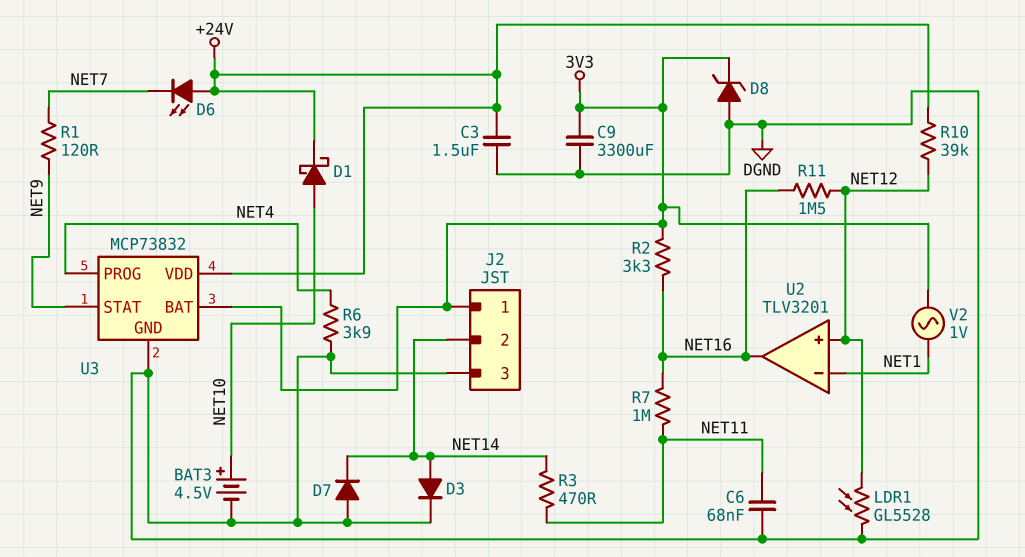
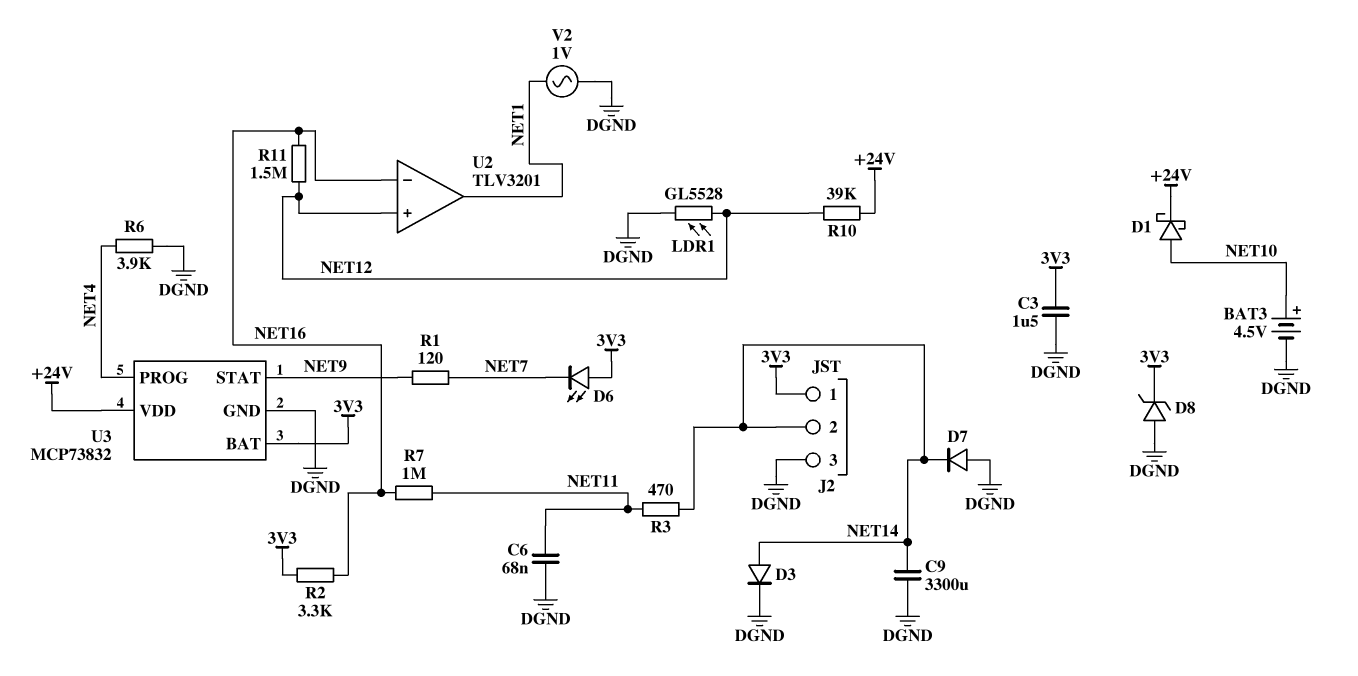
C3: 1.5uF (+24V, DGND) -> 1.5uF (3V3, DGND)
C9: 3300uF (3V3, DGND) -> 3300uF (DGND, NET14)
D6: LED (A +24V, K NET7) -> LED (A 3V3, K NET7)
U2 pin in-: NET1 -> NET16
U2 pin out: NET16 -> NET1
V2: AC 1V (3V3, NET1) -> AC 1V (DGND, NET1)

